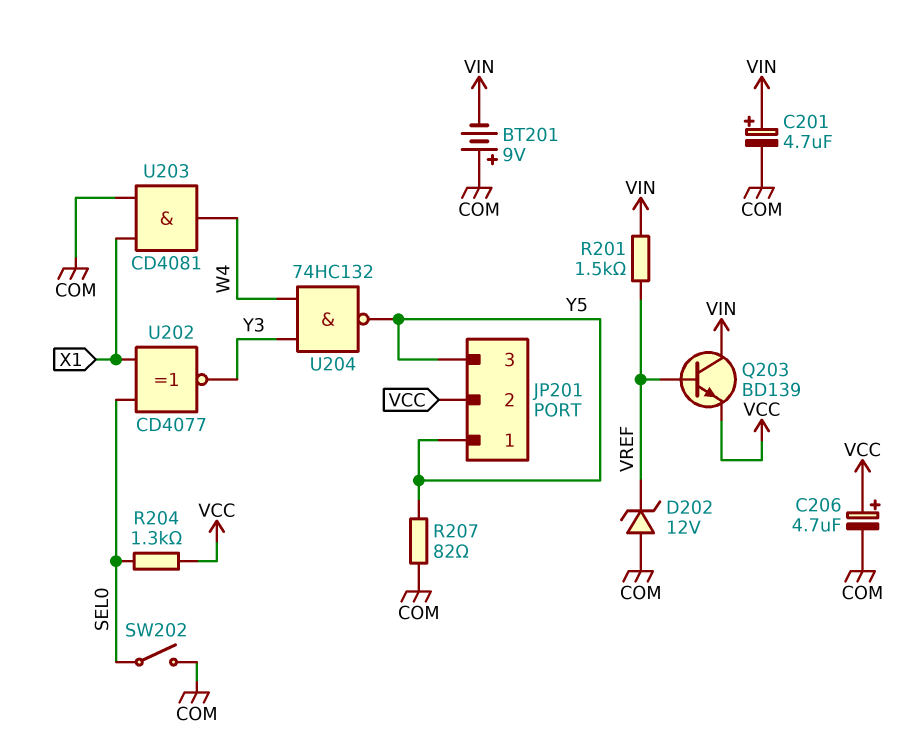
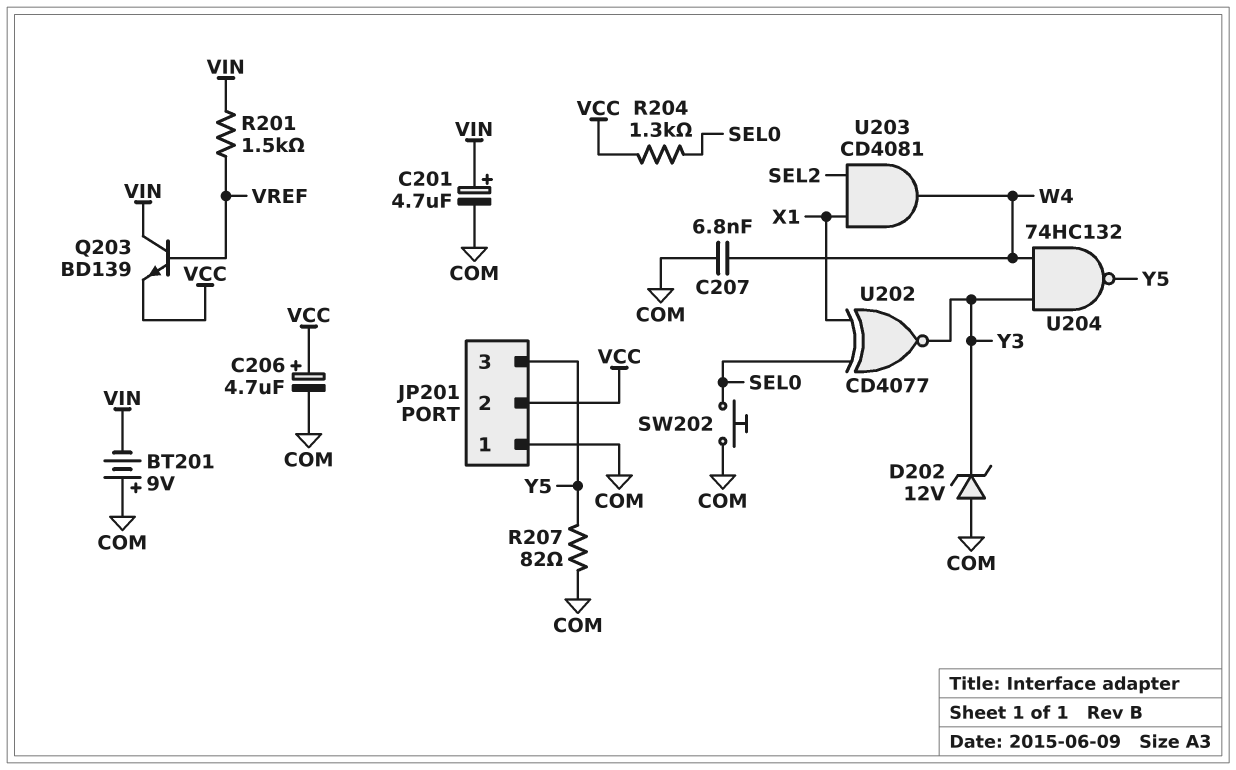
C207: none -> 6.8nF (COM, W4)
D202: zener 12V (A COM, K VREF) -> zener 12V (A COM, K Y3)
JP201 pin 1: Y5 -> COM
SW202: switch (COM, SEL0) -> button (COM, SEL0)
U203: AND CD4081 (in COM, in X1, out W4) -> AND CD4081 (in SEL2, in X1, out W4)

